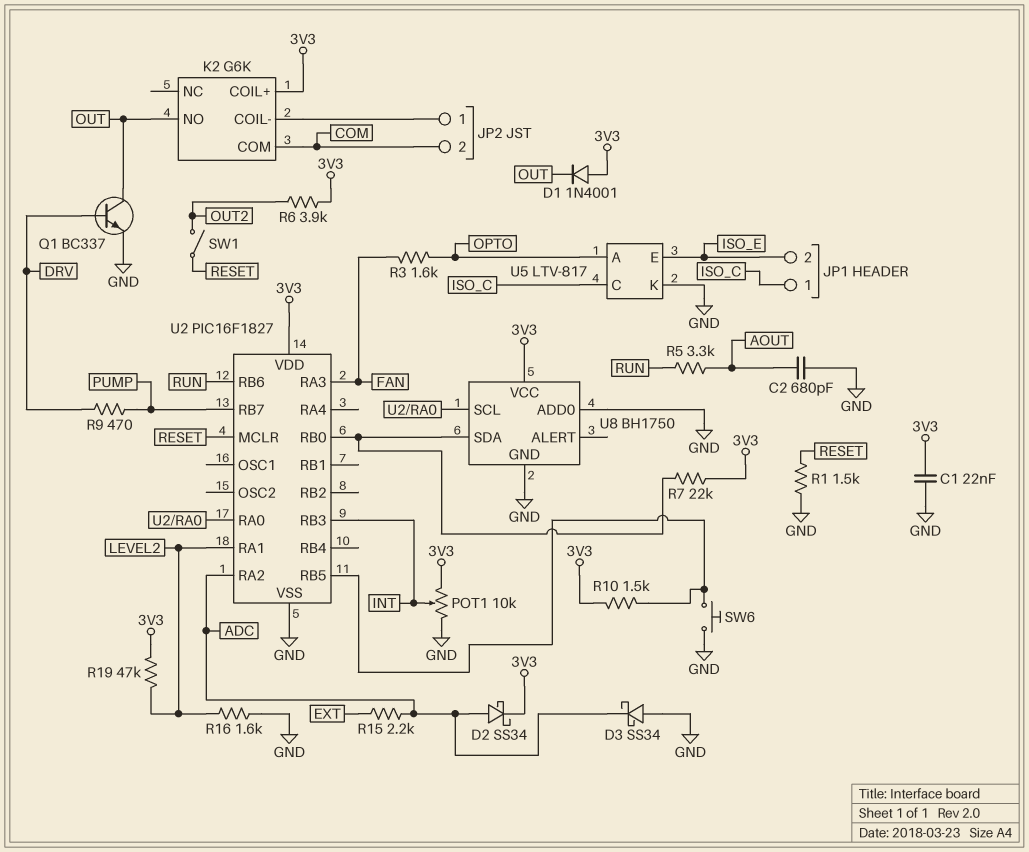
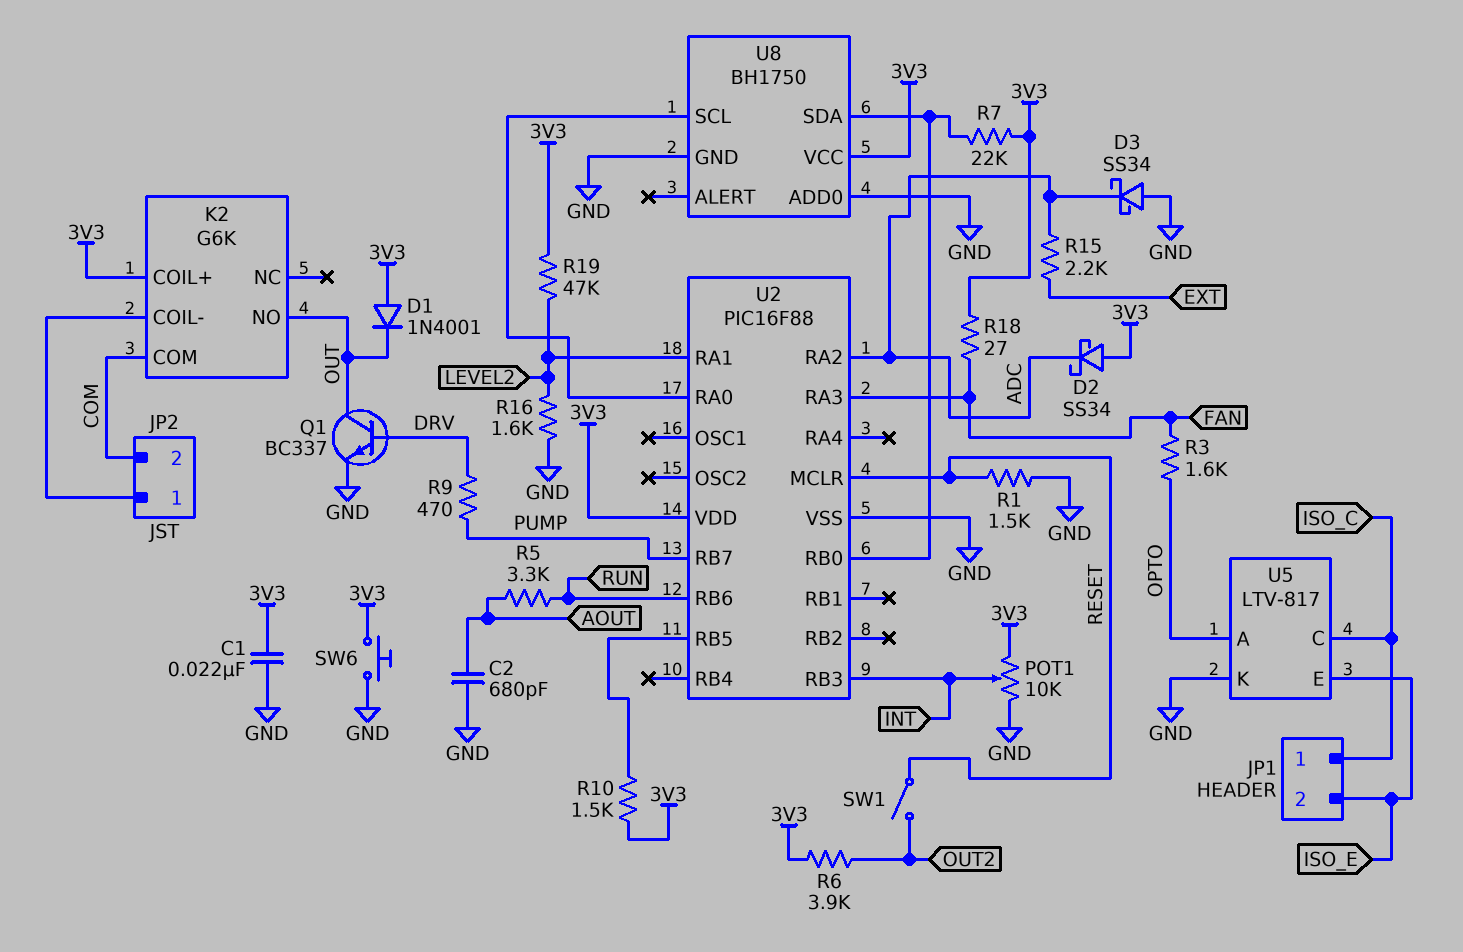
D2: schottky SS34 (A ADC, K 3V3) -> schottky SS34 (A 3V3, K ADC)
R18: none -> 27 (3V3, FAN)
SW6: button (GND, U2/RB5) -> button (3V3, GND)
U2: PIC16F1827 -> PIC16F88

